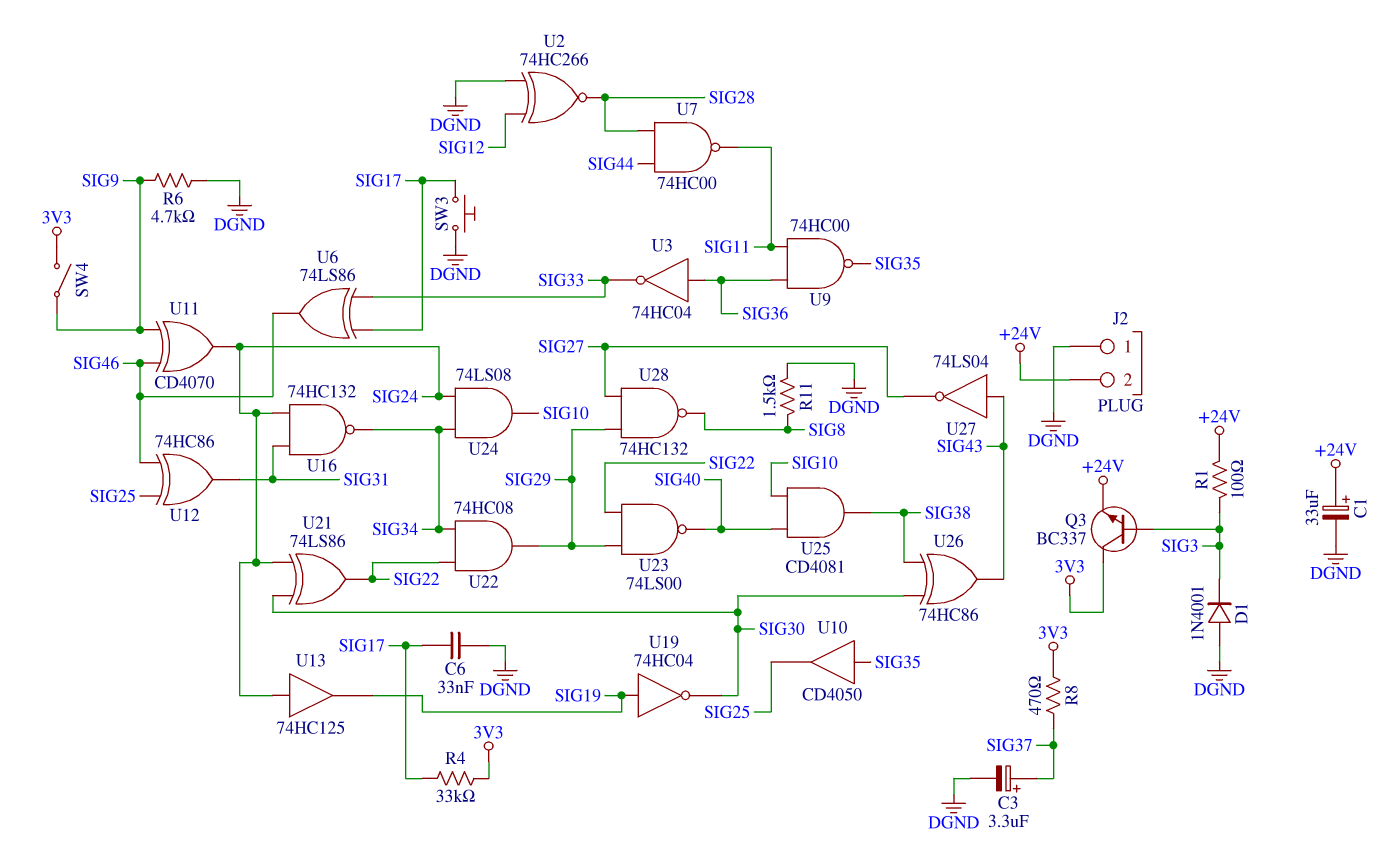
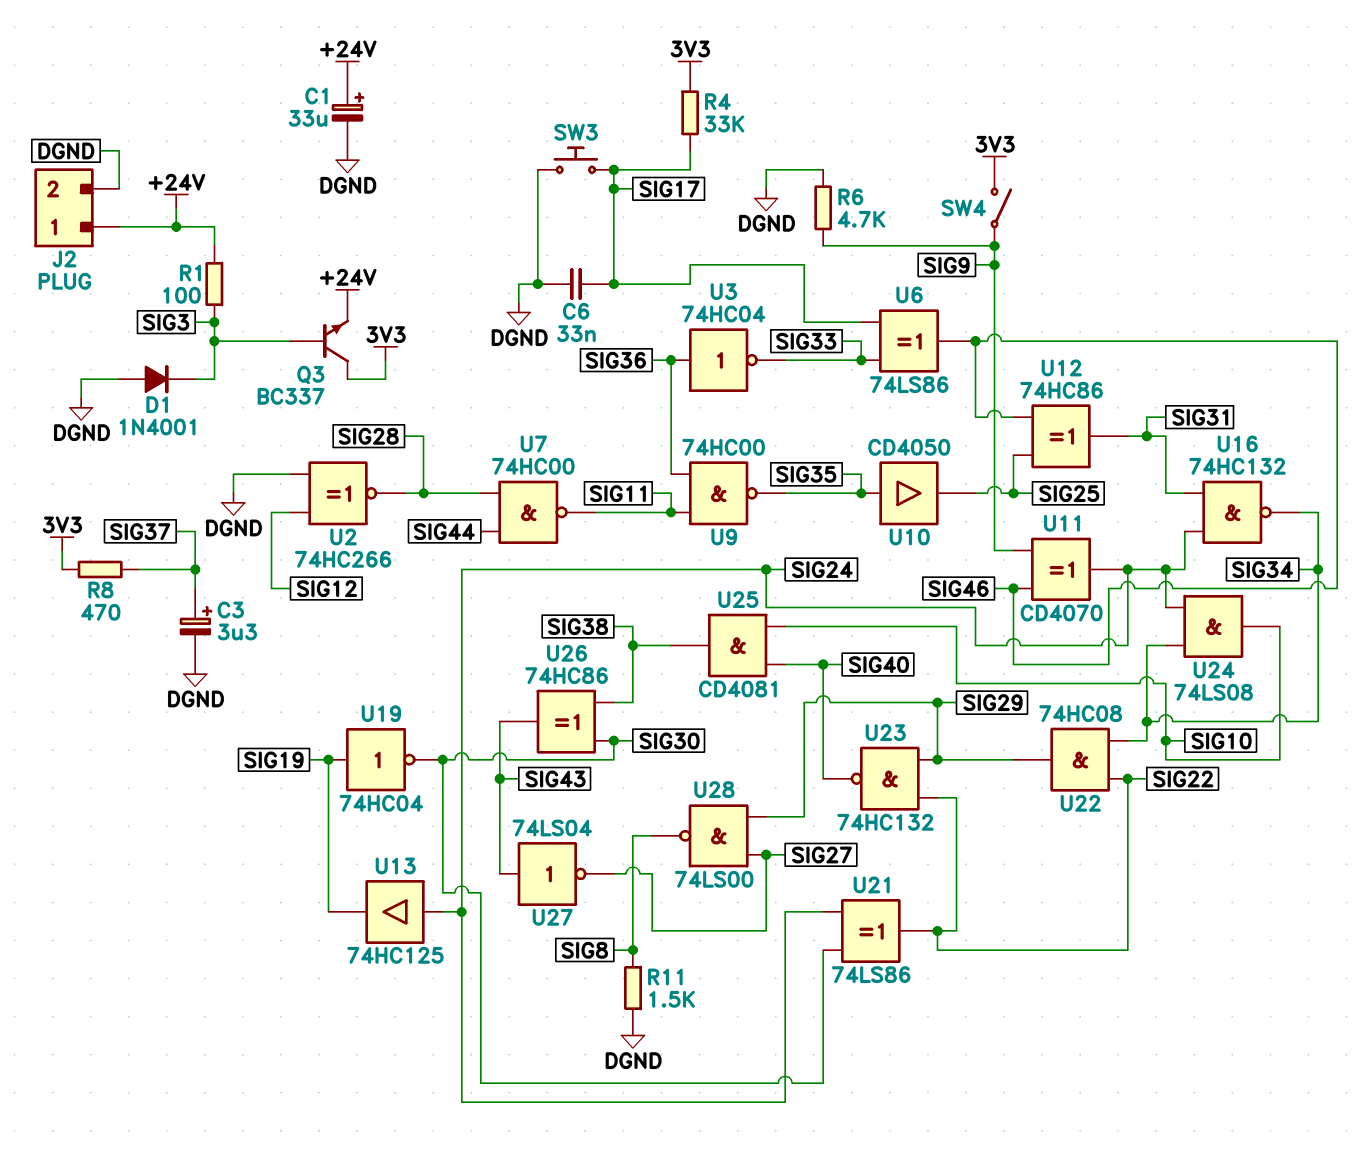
J2 pin 1: DGND -> +24V
J2 pin 2: +24V -> DGND
U23: NAND 74LS00 (in SIG22, in SIG29, out SIG40) -> NAND 74HC132 (in SIG22, in SIG29, out SIG40)
U28: NAND 74HC132 (in SIG27, in SIG29, out SIG8) -> NAND 74LS00 (in SIG27, in SIG29, out SIG8)

